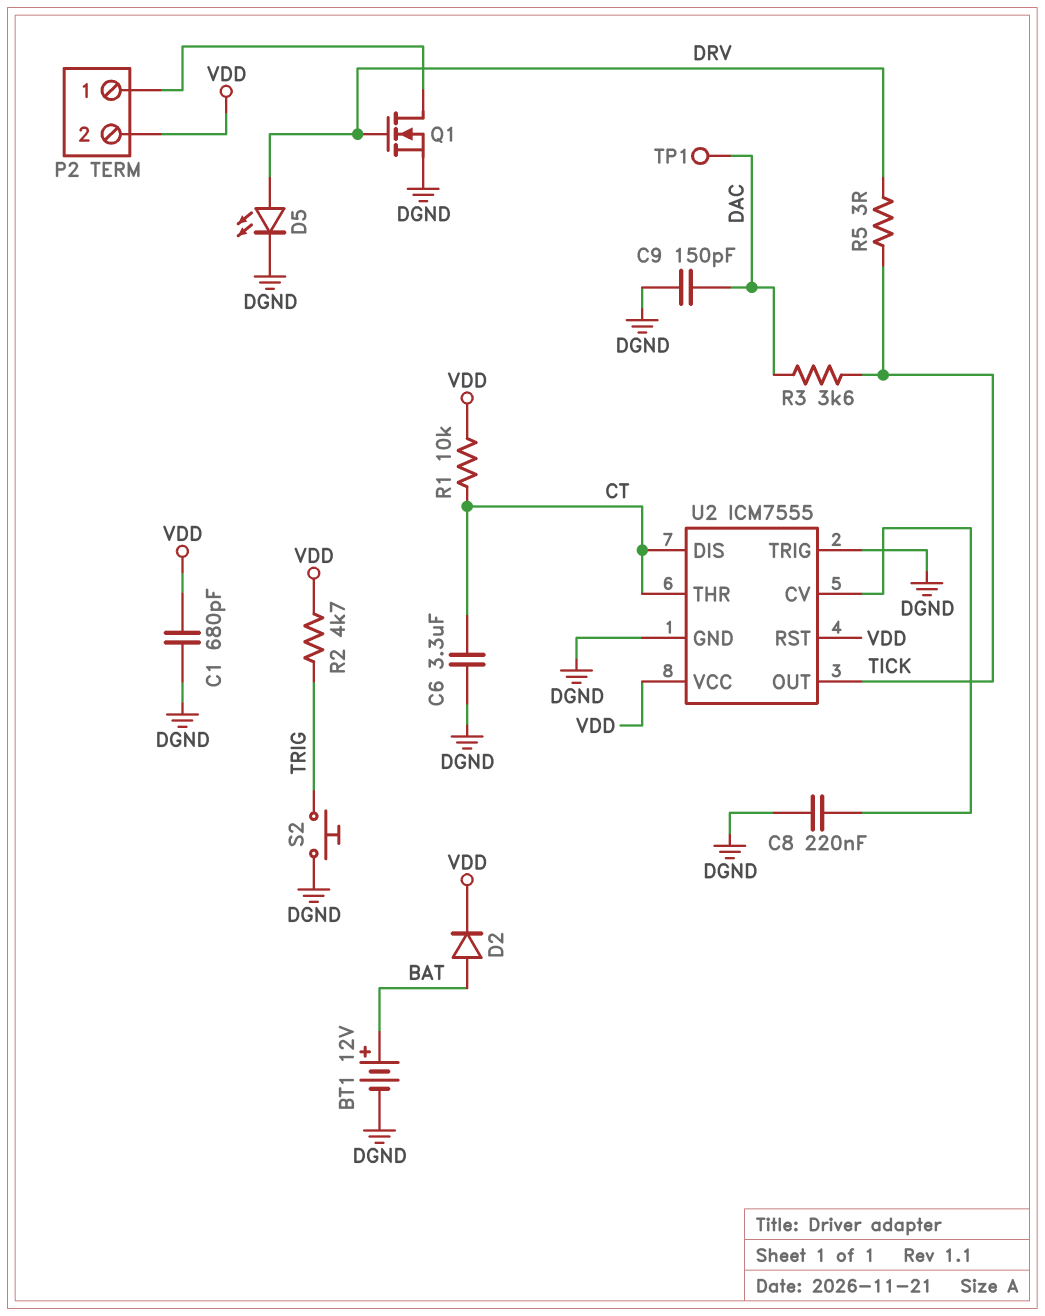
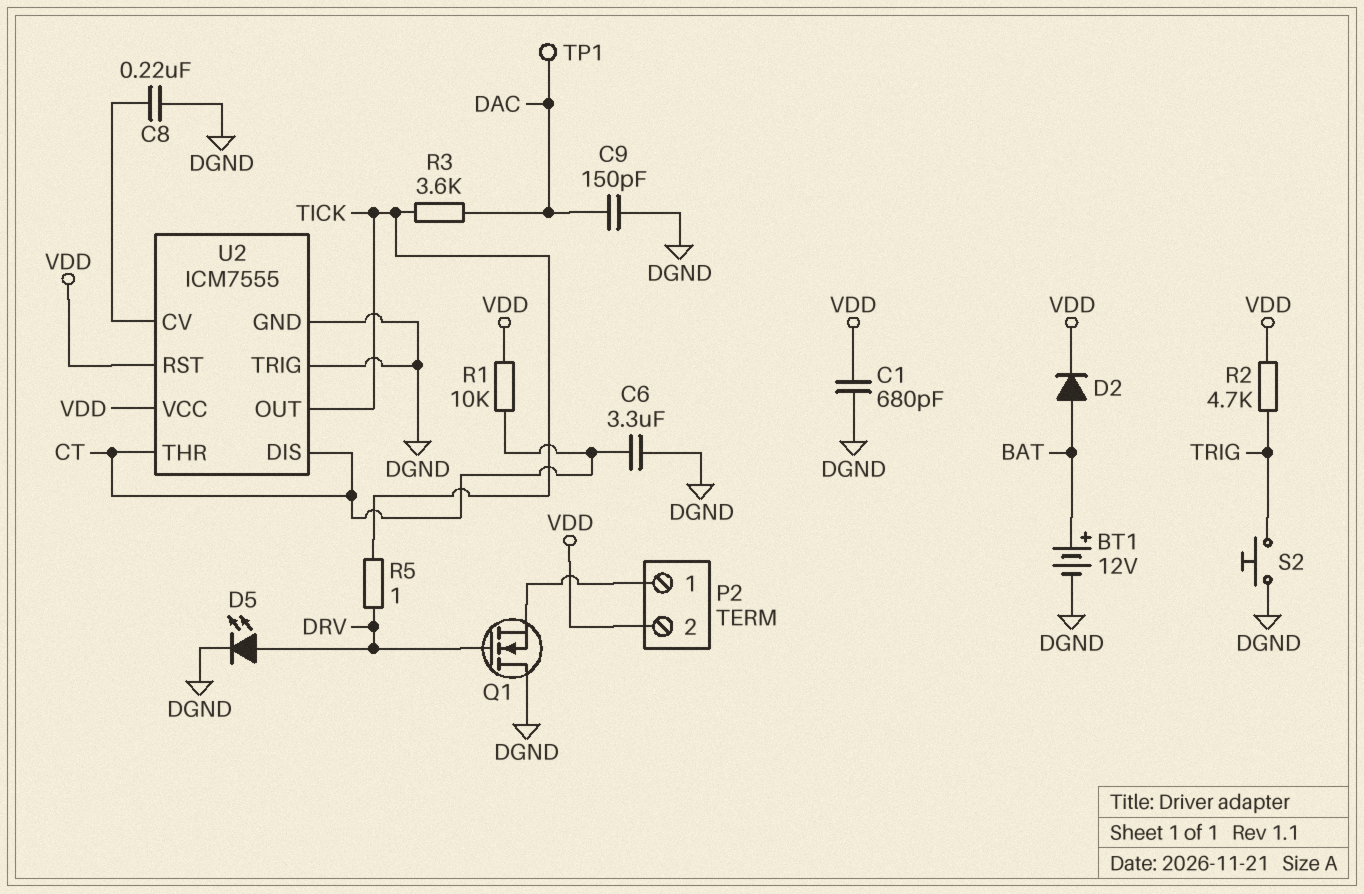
Q1: NMOS (G DRV, D P2/1, S DGND) -> NMOS (G DRV, D DGND, S P2/1)
R5: 3 (DRV, TICK) -> 1 (DRV, TICK)

